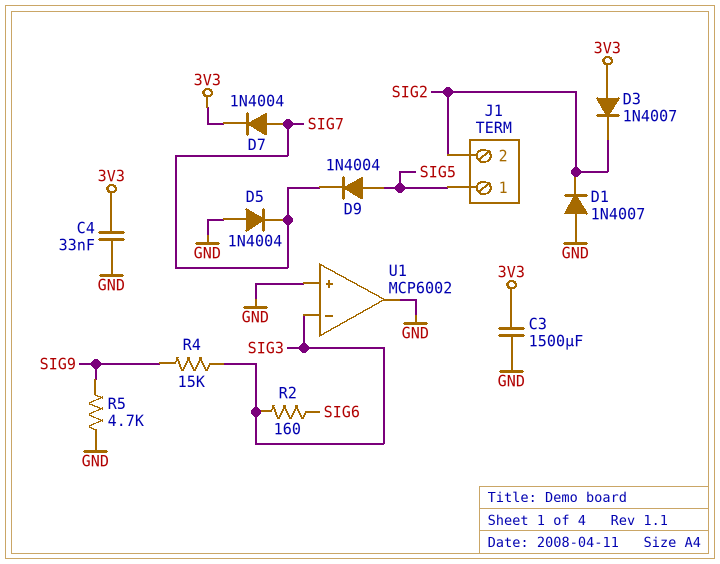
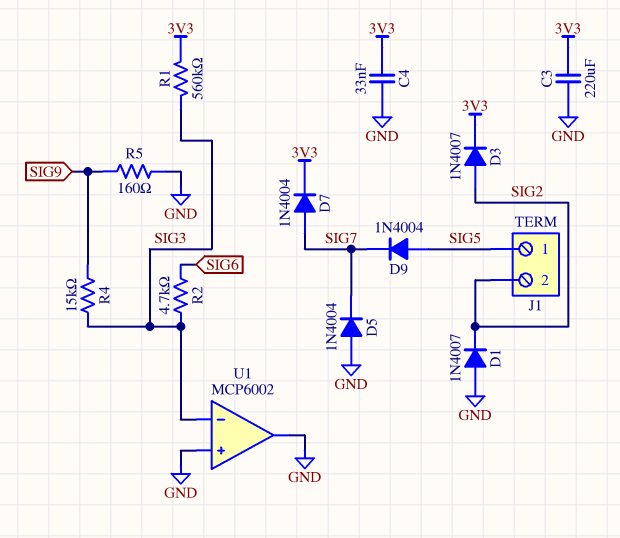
C3: 1500uF (3V3, GND) -> 220uF (3V3, GND)
D3: diode 1N4007 (A 3V3, K SIG2) -> diode 1N4007 (A SIG2, K 3V3)
R1: none -> 560k (3V3, SIG3)
R2: 160 (SIG3, SIG6) -> 4.7k (SIG3, SIG6)
R5: 4.7k (GND, SIG9) -> 160 (GND, SIG9)

